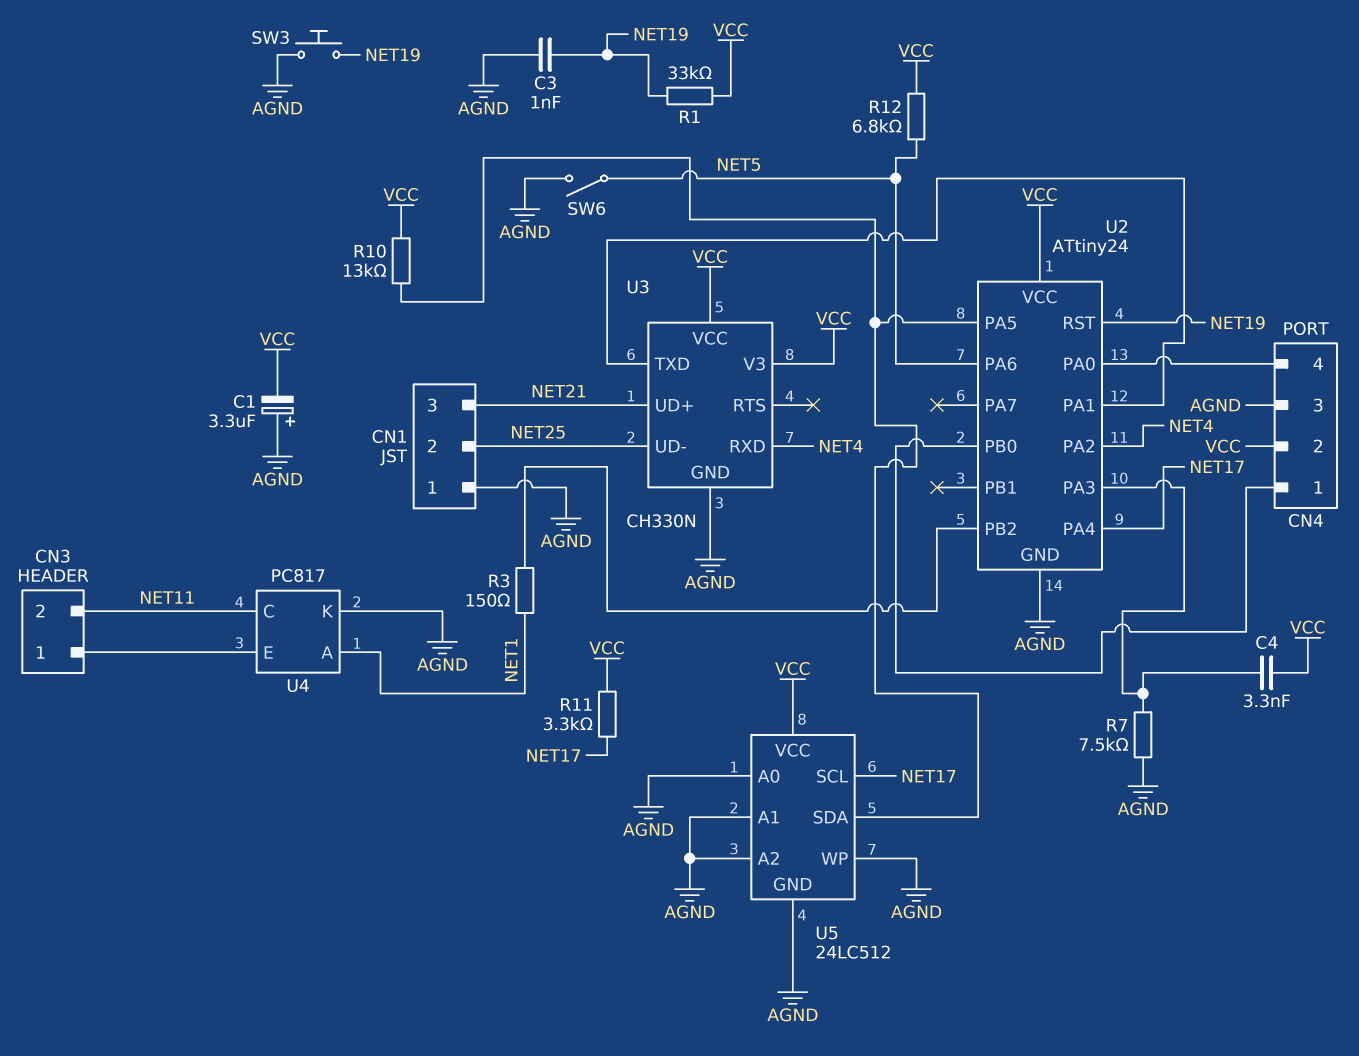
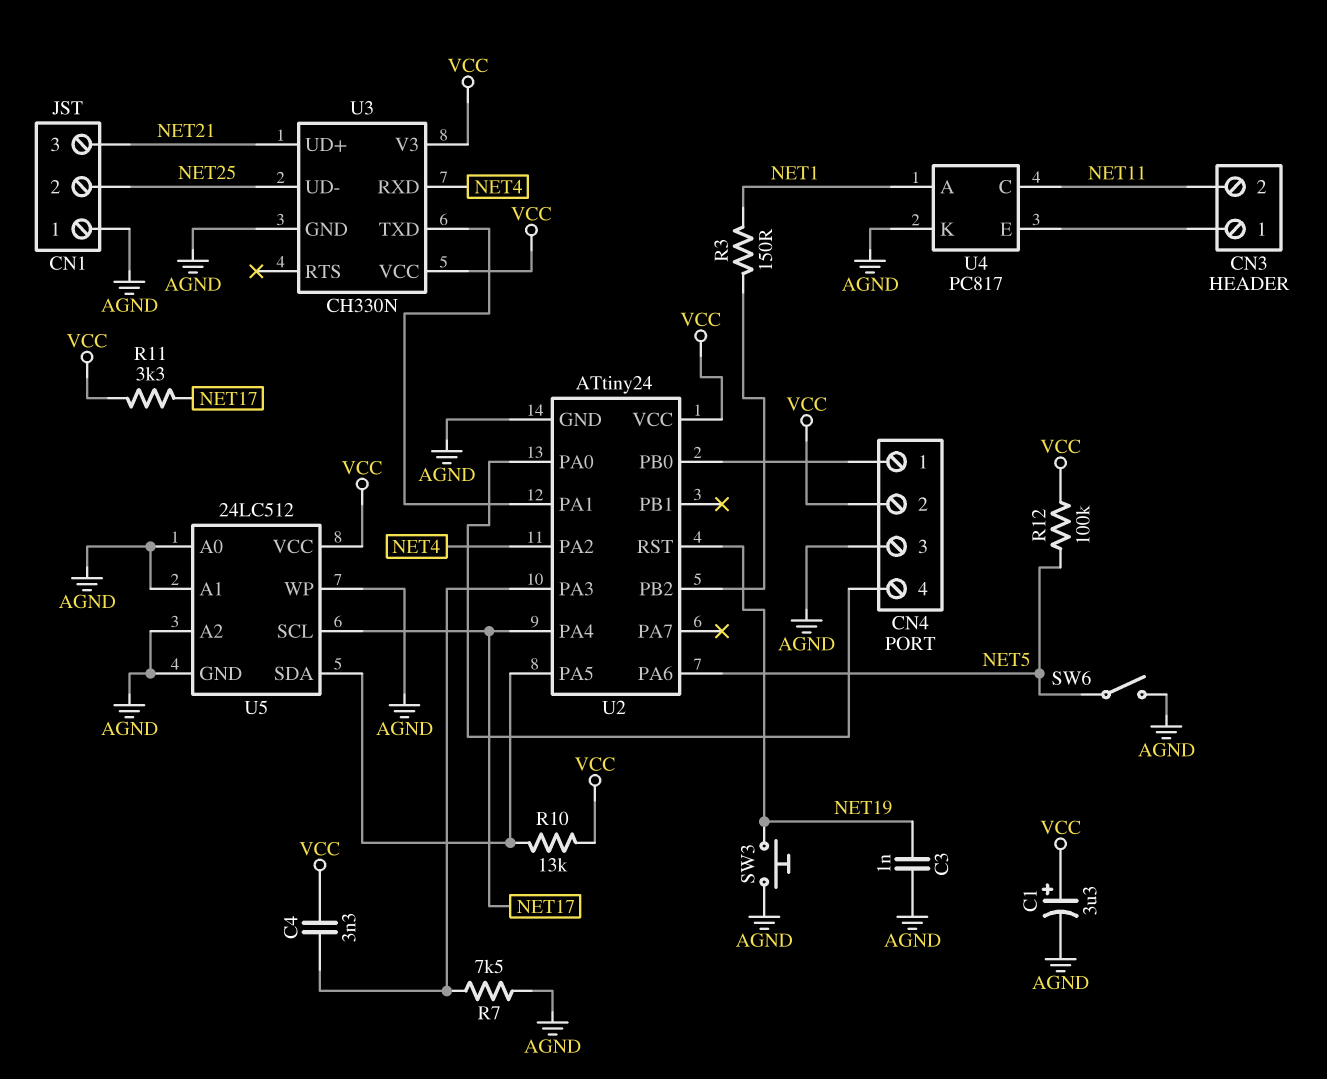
C1: 3.3uF (plus AGND, minus VCC) -> 3.3uF (plus VCC, minus AGND)
R1: 33k (NET19, VCC) -> none
R12: 6.8k (NET5, VCC) -> 100k (NET5, VCC)

